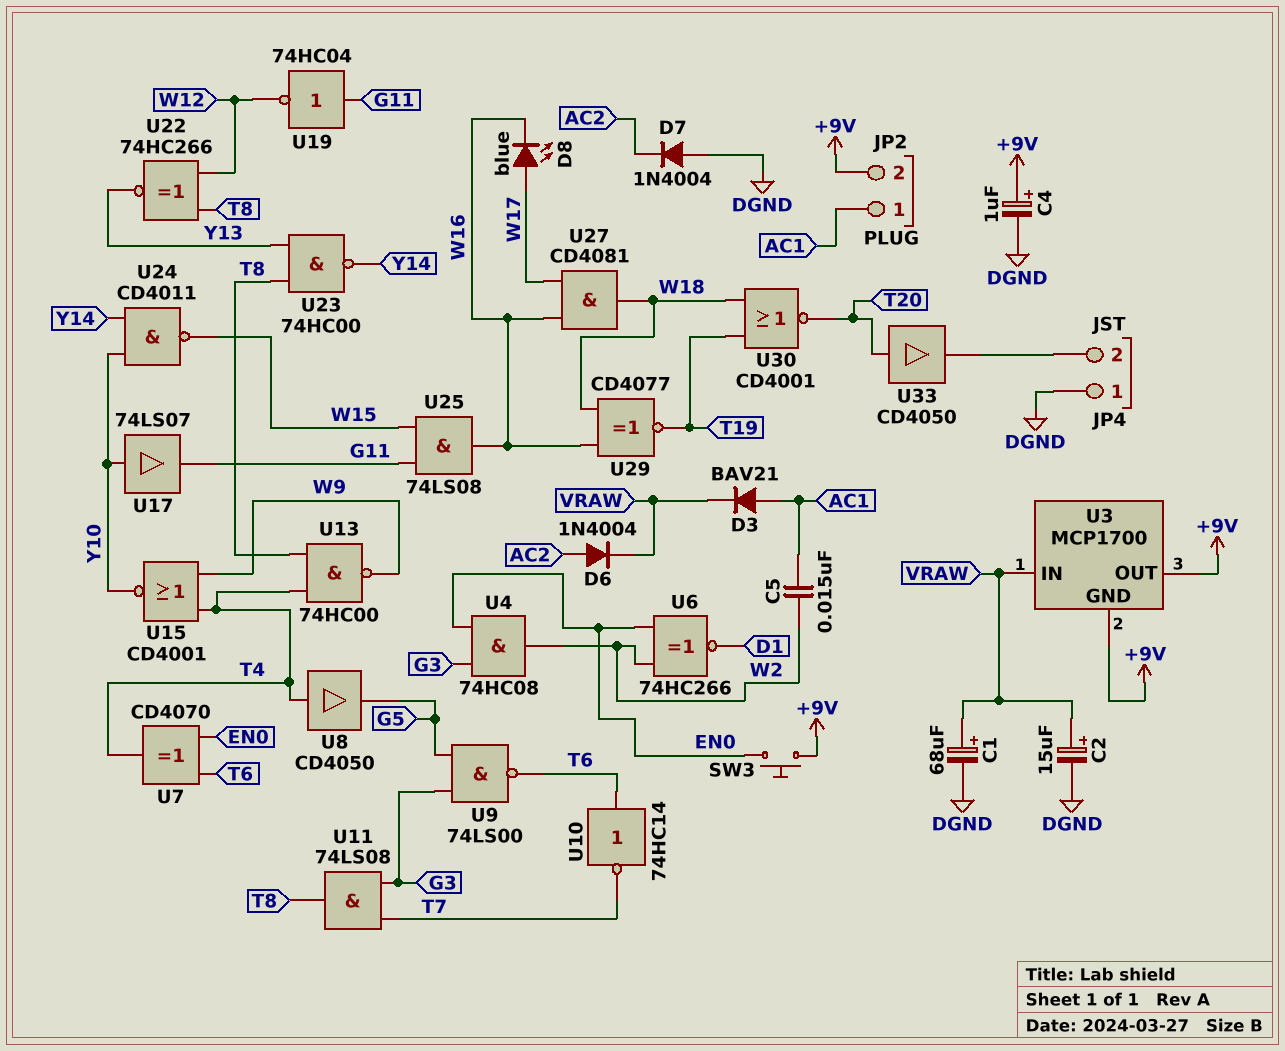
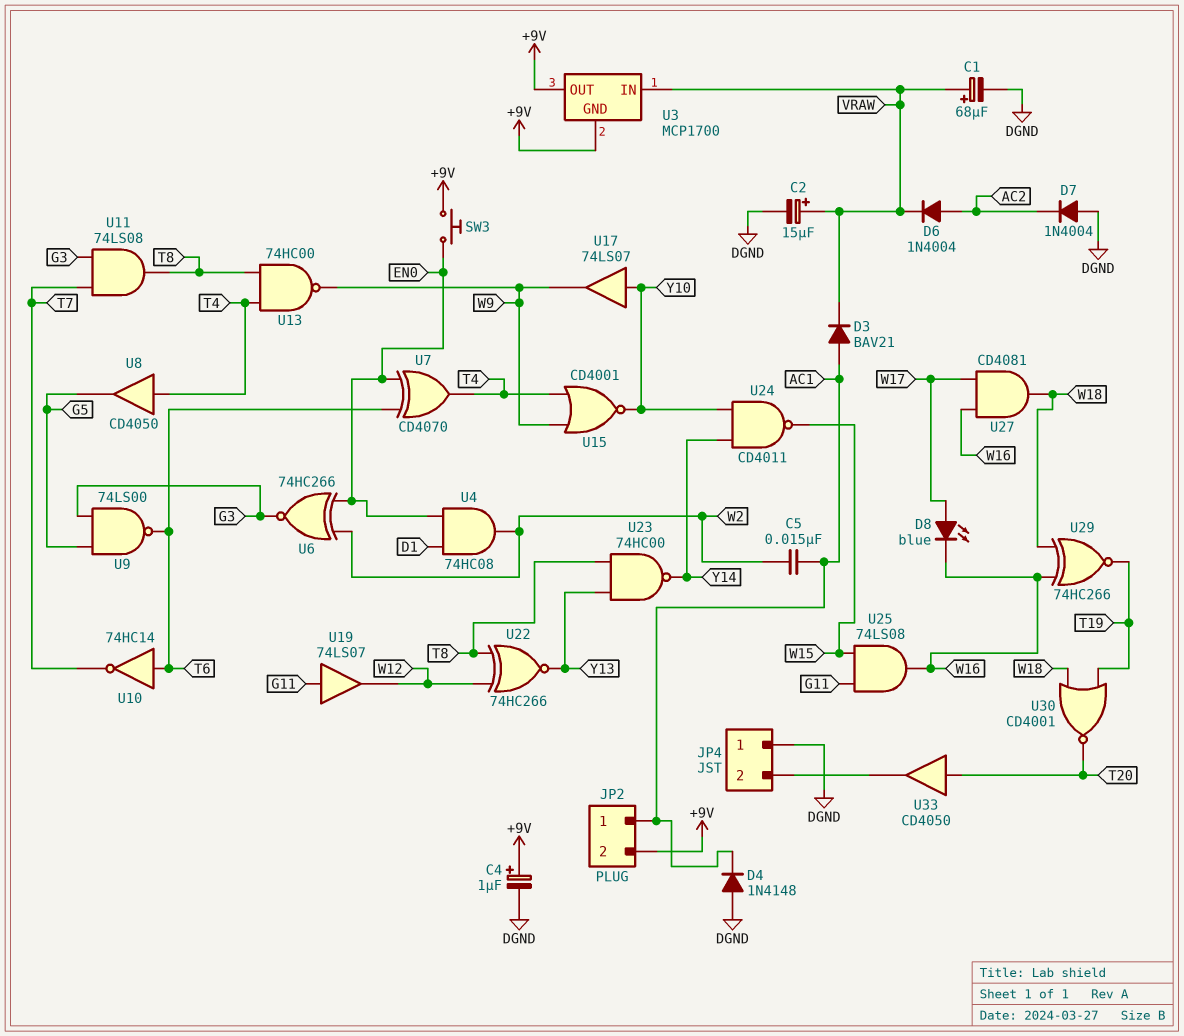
D4: none -> diode 1N4148 (A DGND, K AC1)
U4: AND 74HC08 (in EN0, in G3, out W2) -> AND 74HC08 (in D1, in EN0, out W2)
U6: XNOR 74HC266 (in EN0, in W2, out D1) -> XNOR 74HC266 (in EN0, in W2, out G3)
U17: buffer 74LS07 (in Y10, out G11) -> buffer 74LS07 (in Y10, out W9)
U19: NOT 74HC04 (in G11, out W12) -> buffer 74LS07 (in G11, out W12)
U29: XNOR CD4077 (in W16, in W18, out T19) -> XNOR 74HC266 (in W16, in W18, out T19)

